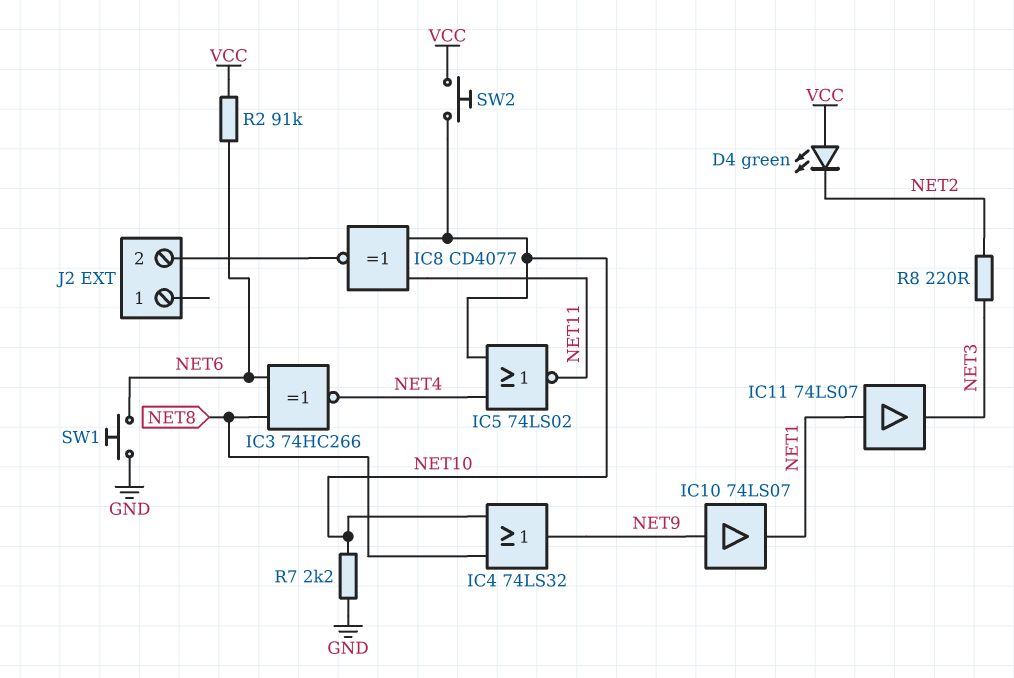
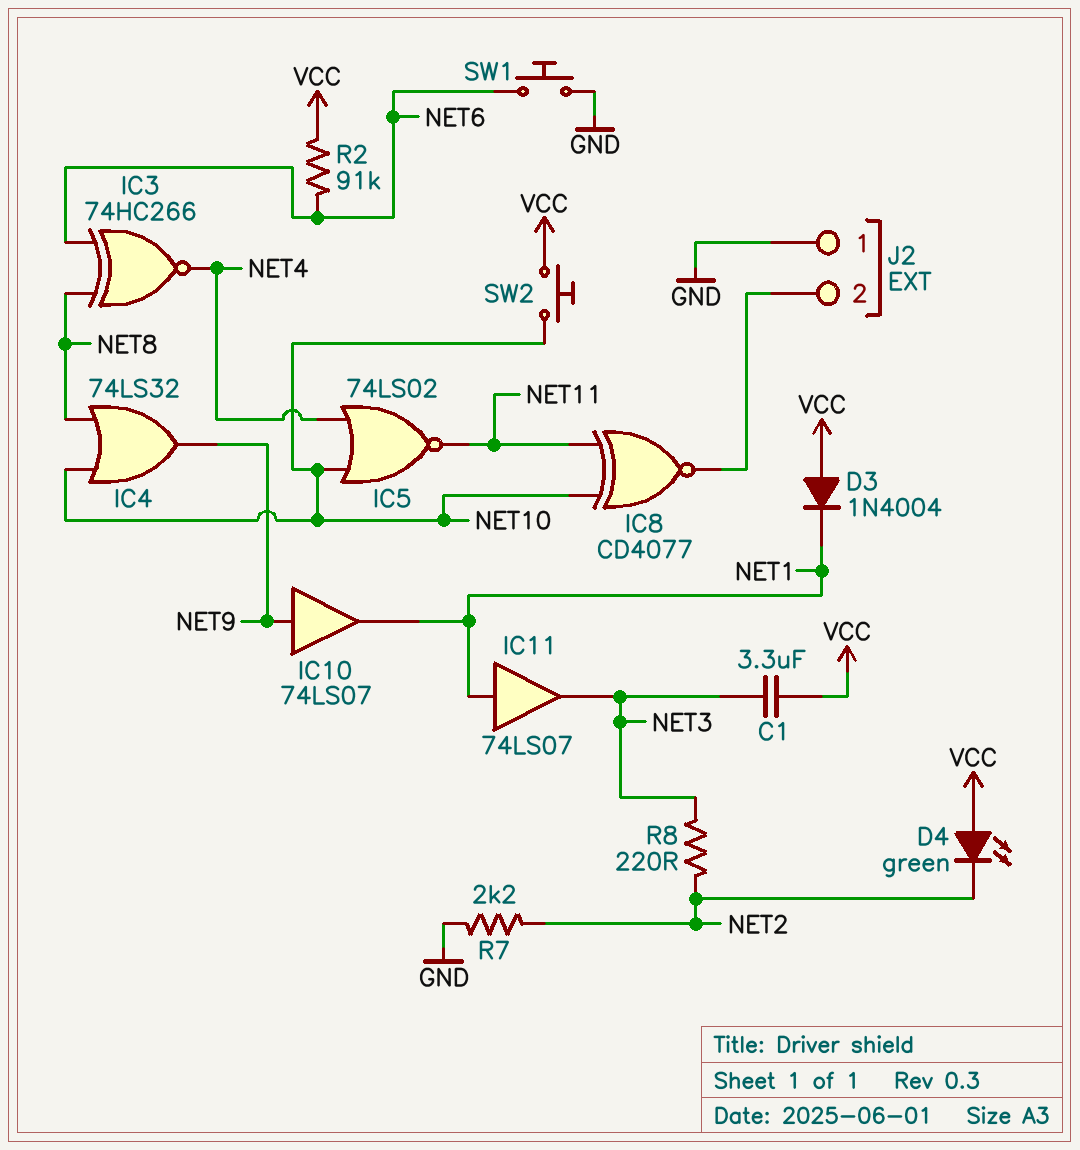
C1: none -> 3.3uF (NET3, VCC)
D3: none -> diode 1N4004 (A VCC, K NET1)
J2 pin 1: none -> GND
R7: 2.2k (GND, NET10) -> 2.2k (GND, NET2)

